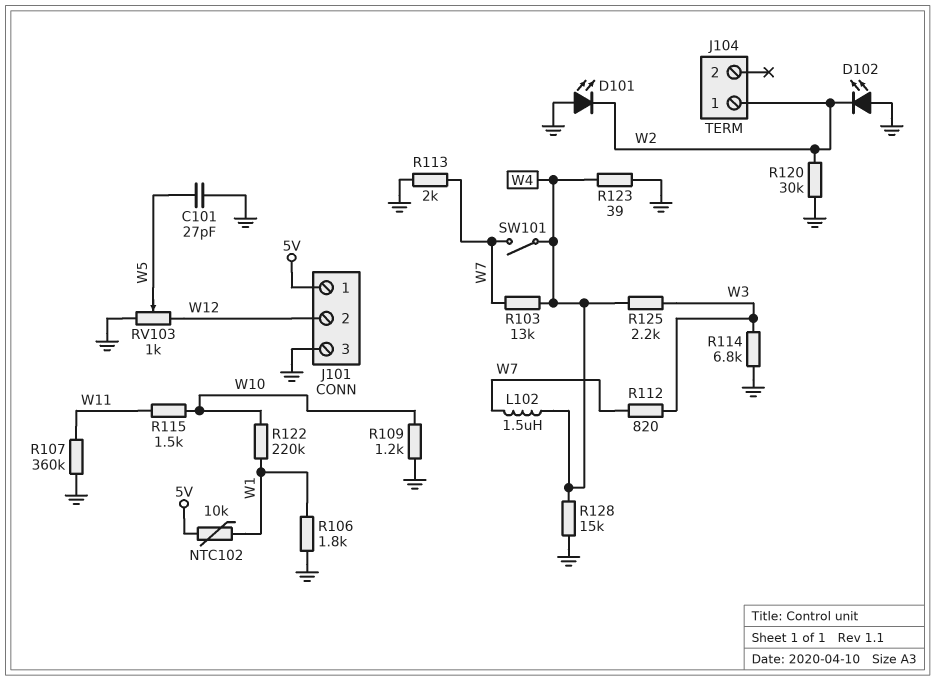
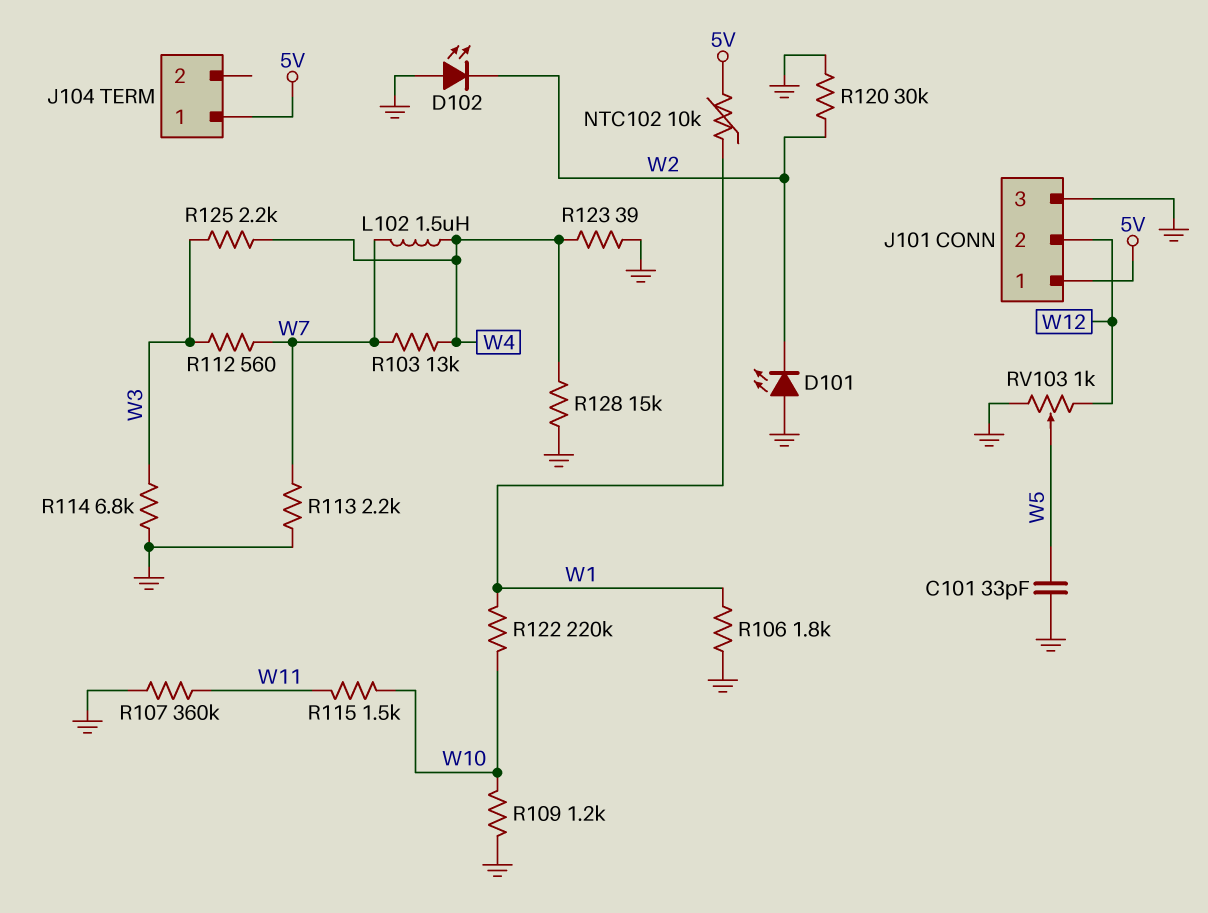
C101: 27pF (GND, W5) -> 33pF (GND, W5)
J104 pin 1: W2 -> 5V
R112: 820 (W3, W7) -> 560 (W3, W7)
R113: 2k (GND, W7) -> 2.2k (GND, W7)
SW101: switch (W4, W7) -> none

